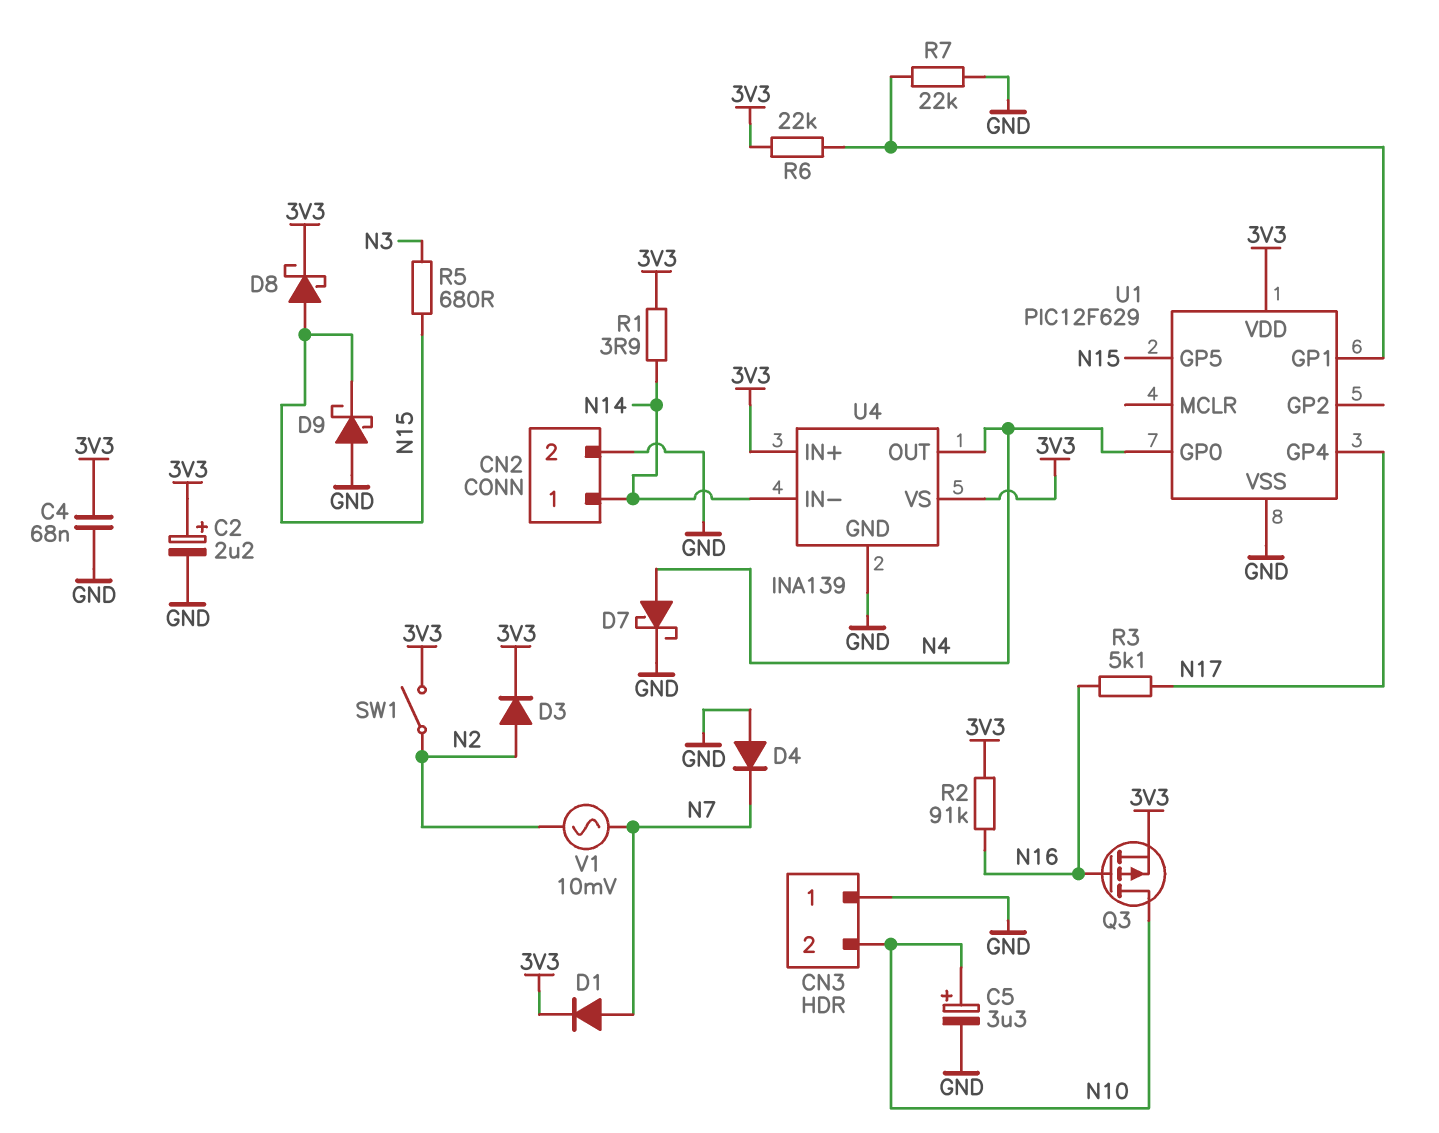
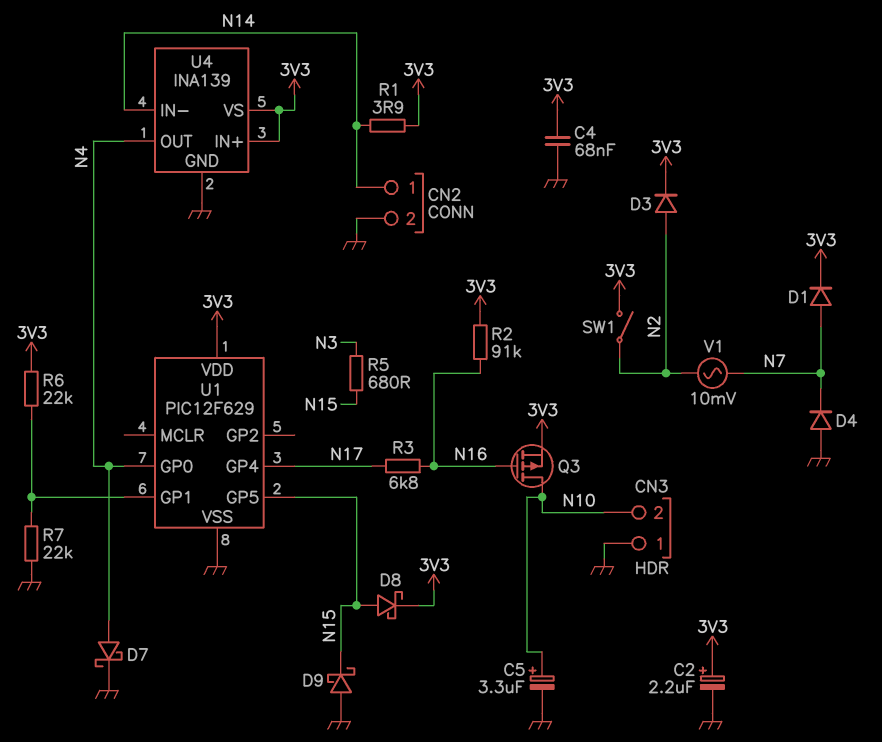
R3: 5.1k (N16, N17) -> 6.8k (N16, N17)

